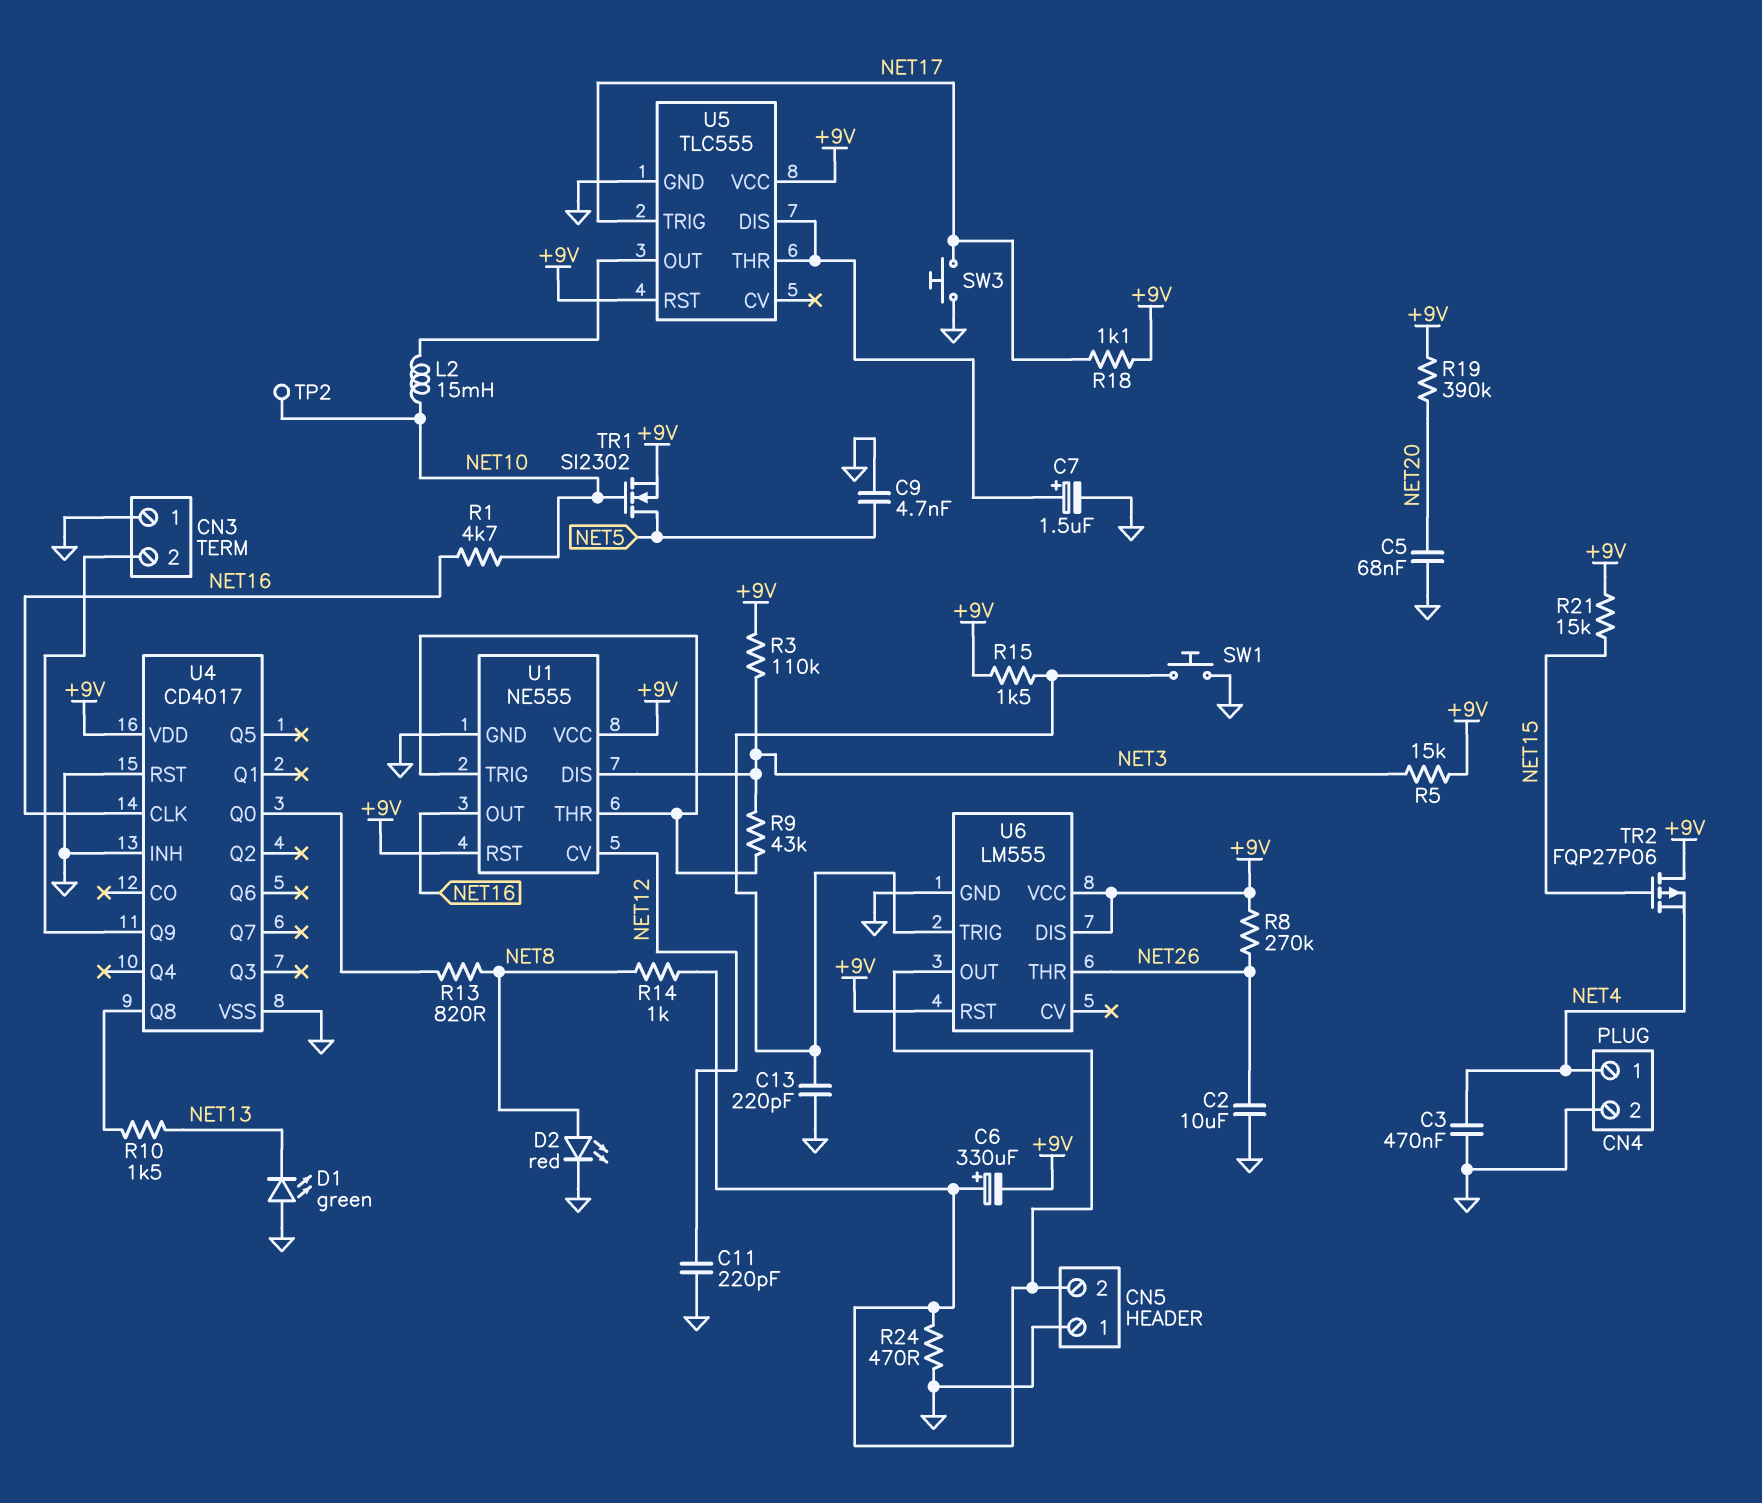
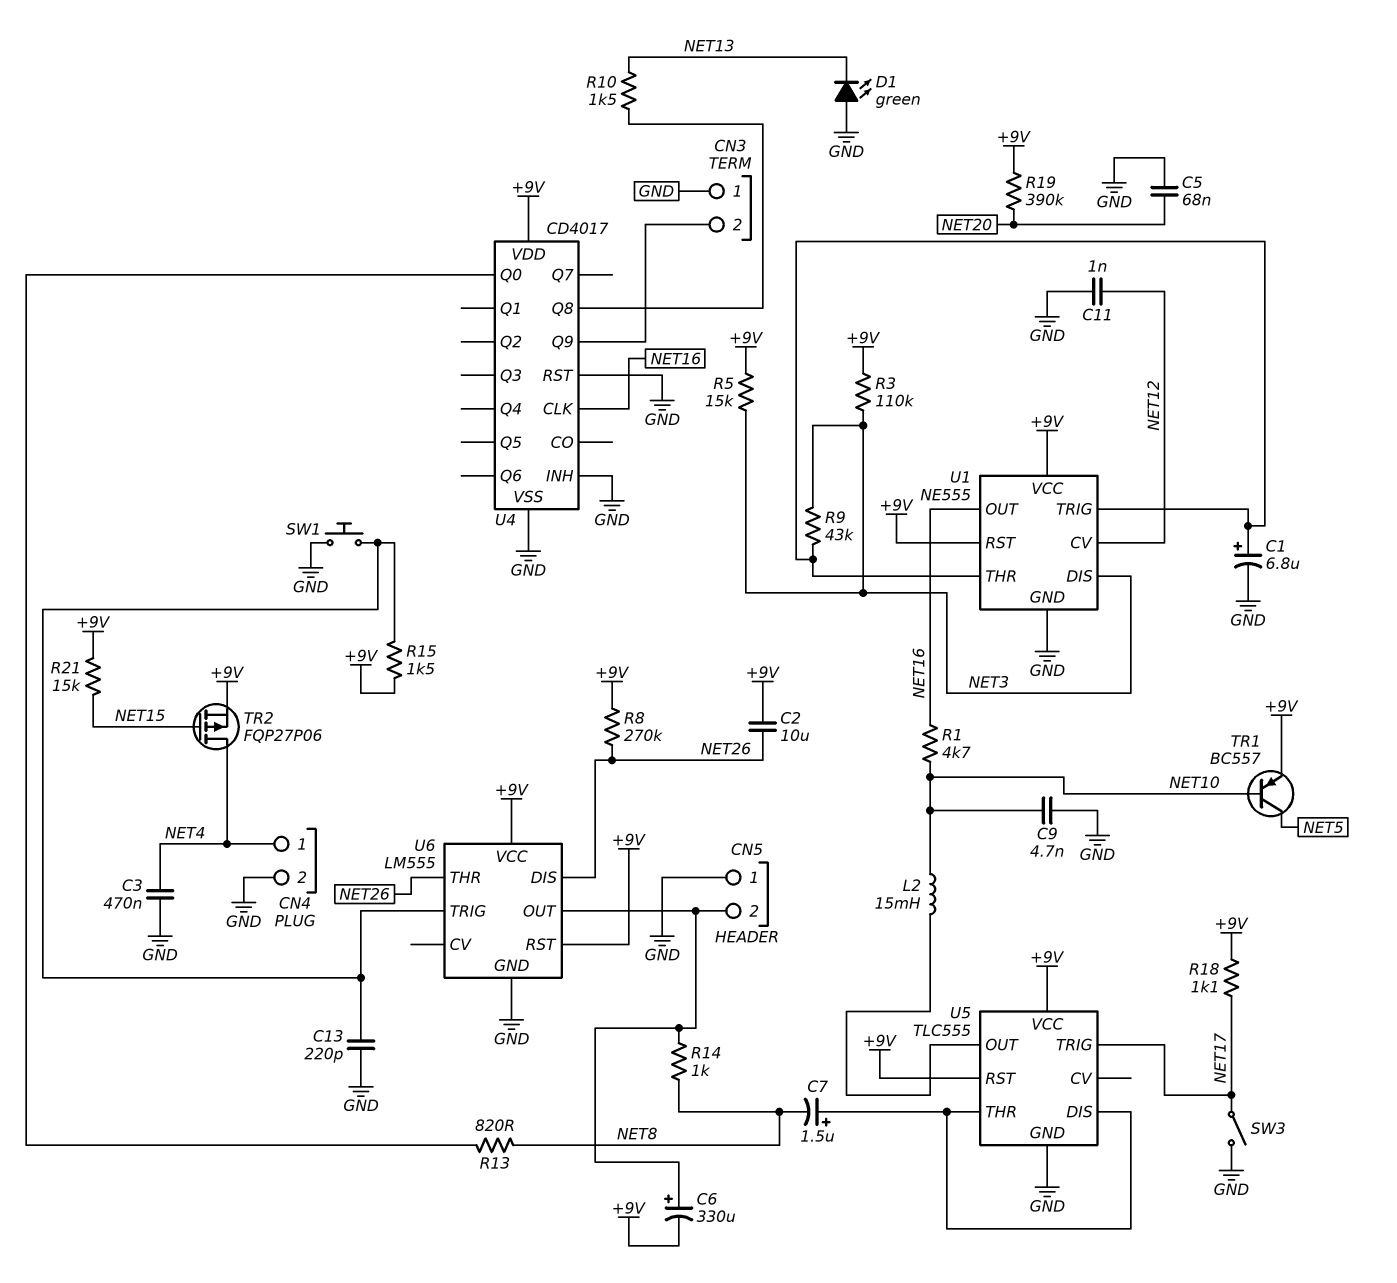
C1: none -> 6.8uF (plus U1/THR, minus GND)
C2: 10uF (GND, NET26) -> 10uF (+9V, NET26)
C7: 1.5uF (plus U5/DIS, minus GND) -> 1.5uF (plus U5/DIS, minus NET8)
C9: 4.7nF (GND, NET5) -> 4.7nF (GND, NET10)
C11: 220pF (GND, NET12) -> 1nF (GND, NET12)
D2: LED red (A NET8, K GND) -> none
R24: 470 (CN5/2, GND) -> none
SW3: button (GND, NET17) -> switch (GND, NET17)
TP2: test point (NET10) -> none
TR1: NMOS SI2302 (G NET10, D NET5, S +9V) -> PNP BC557 (B NET10, C NET5, E +9V)
TR2: PMOS FQP27P06 (G NET15, D +9V, S NET4) -> PMOS FQP27P06 (G NET15, D NET4, S +9V)
U6 pin DIS: +9V -> NET26

